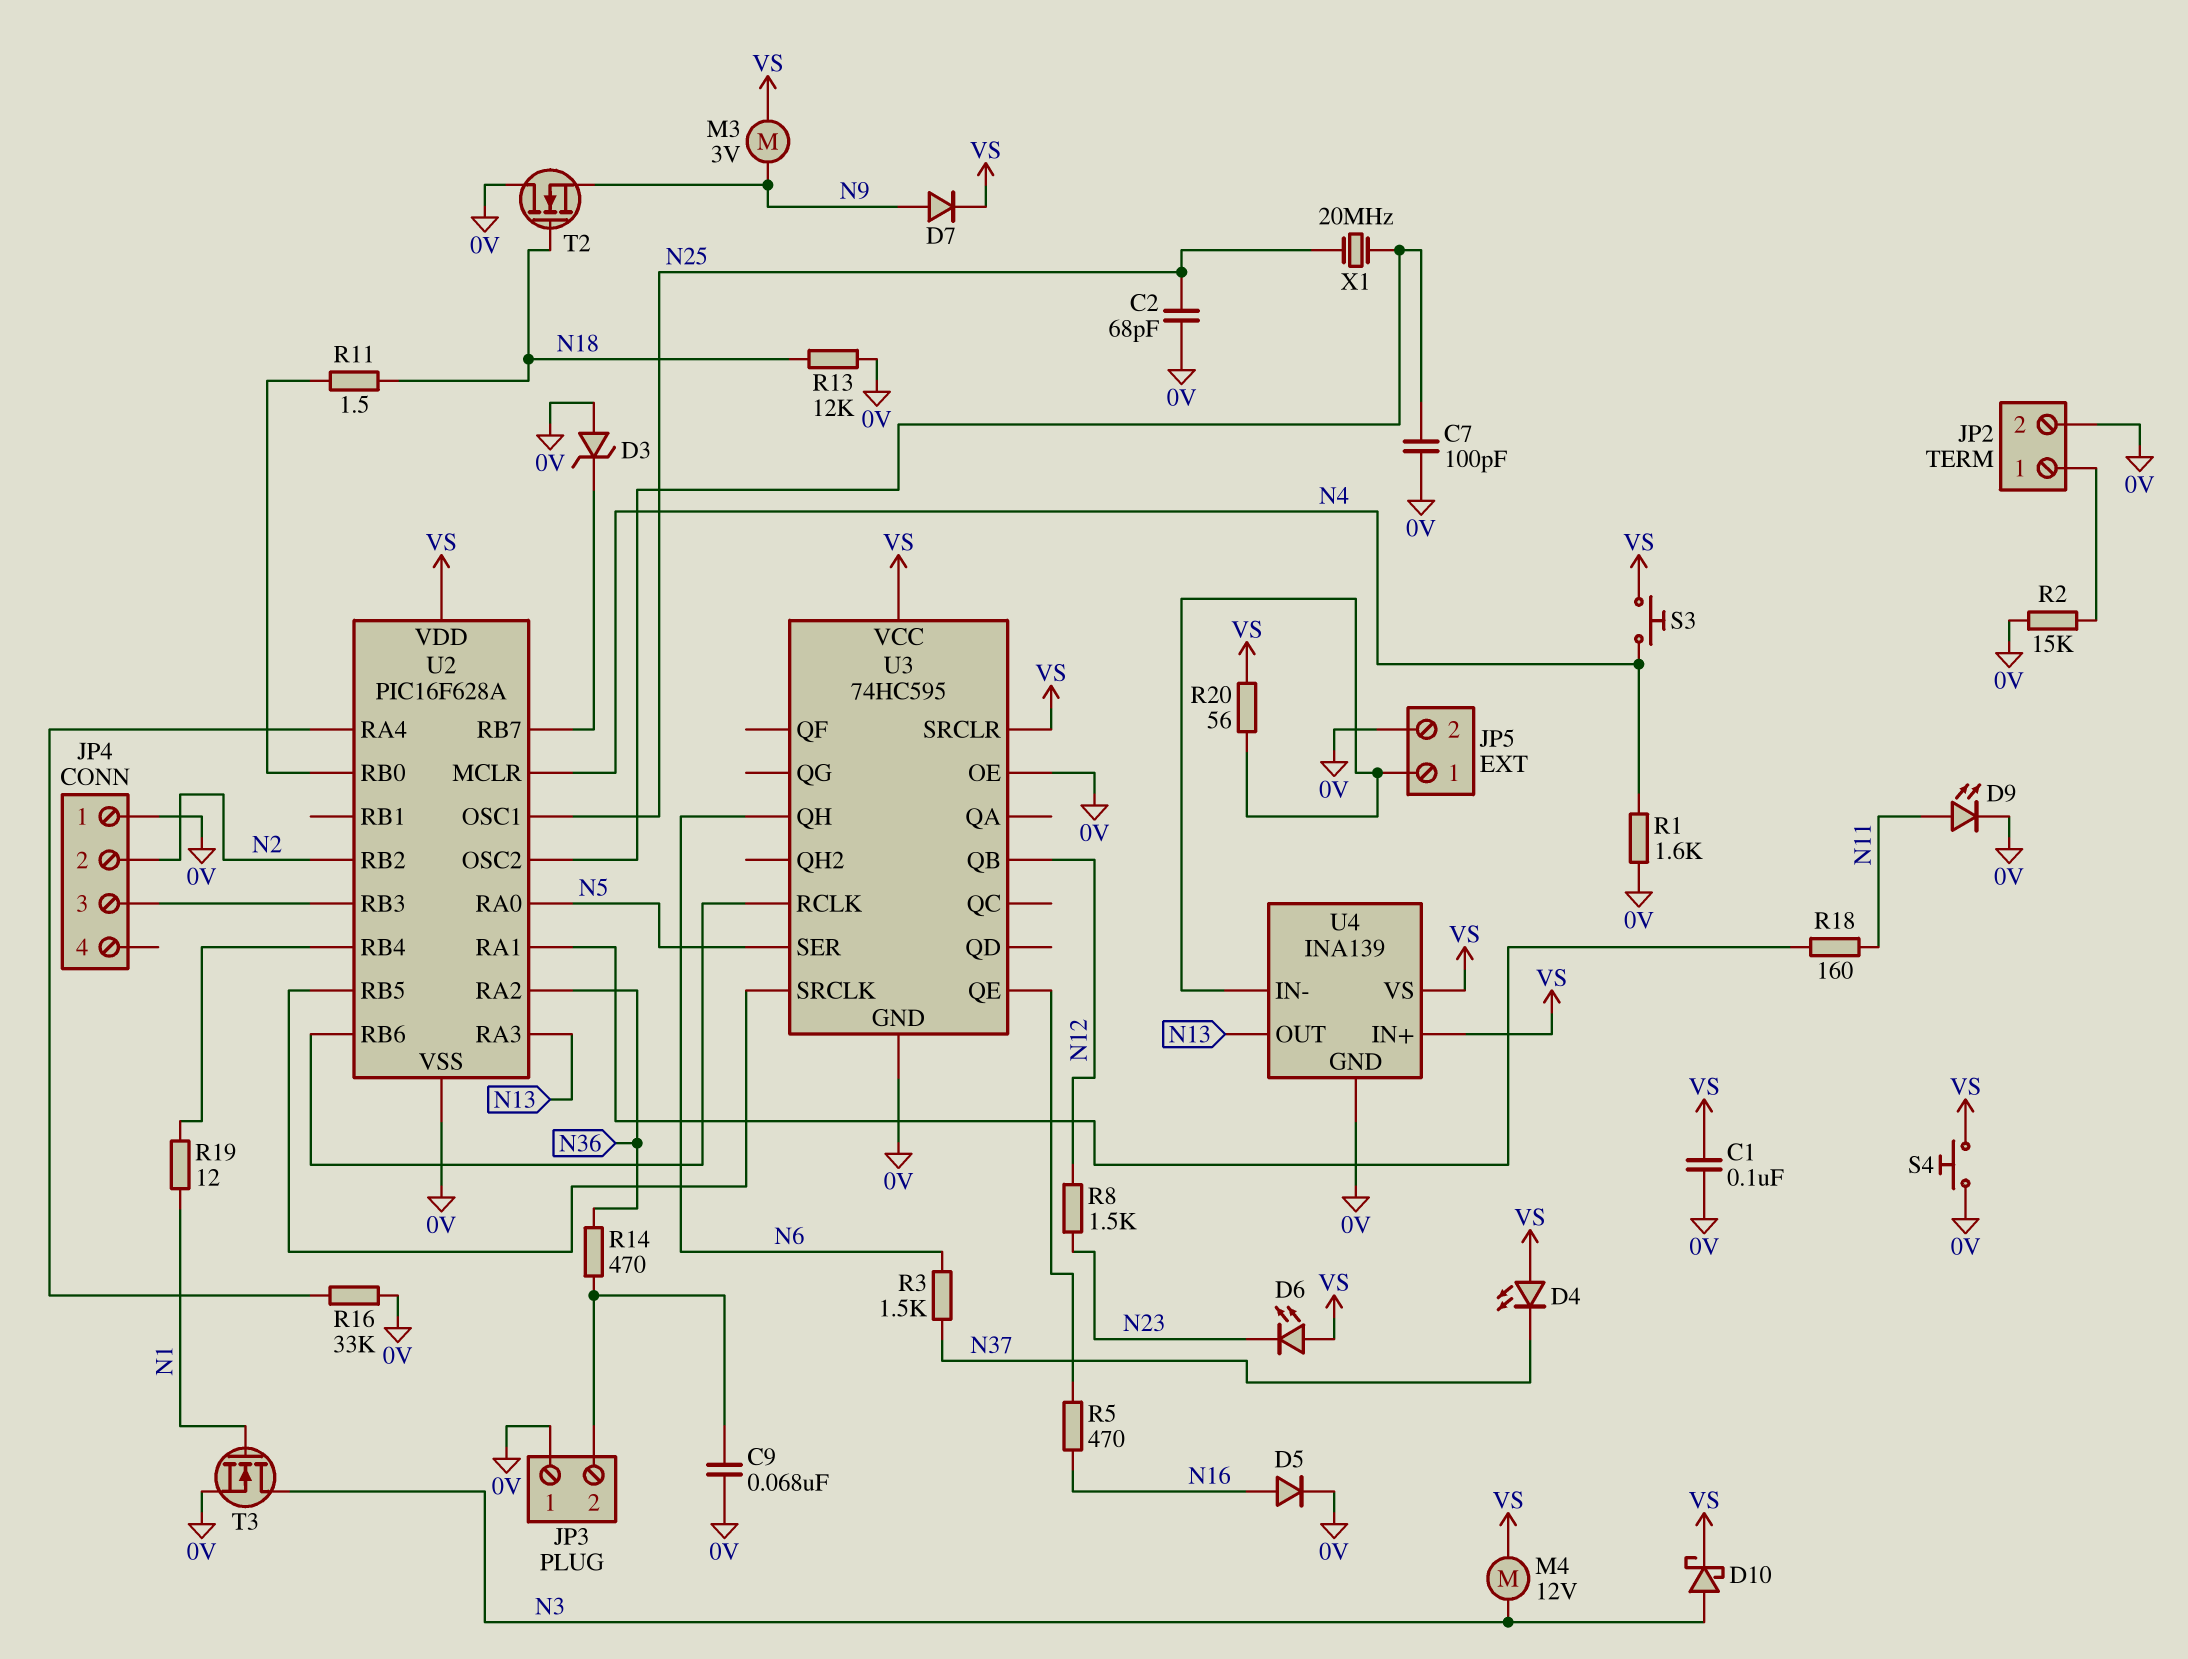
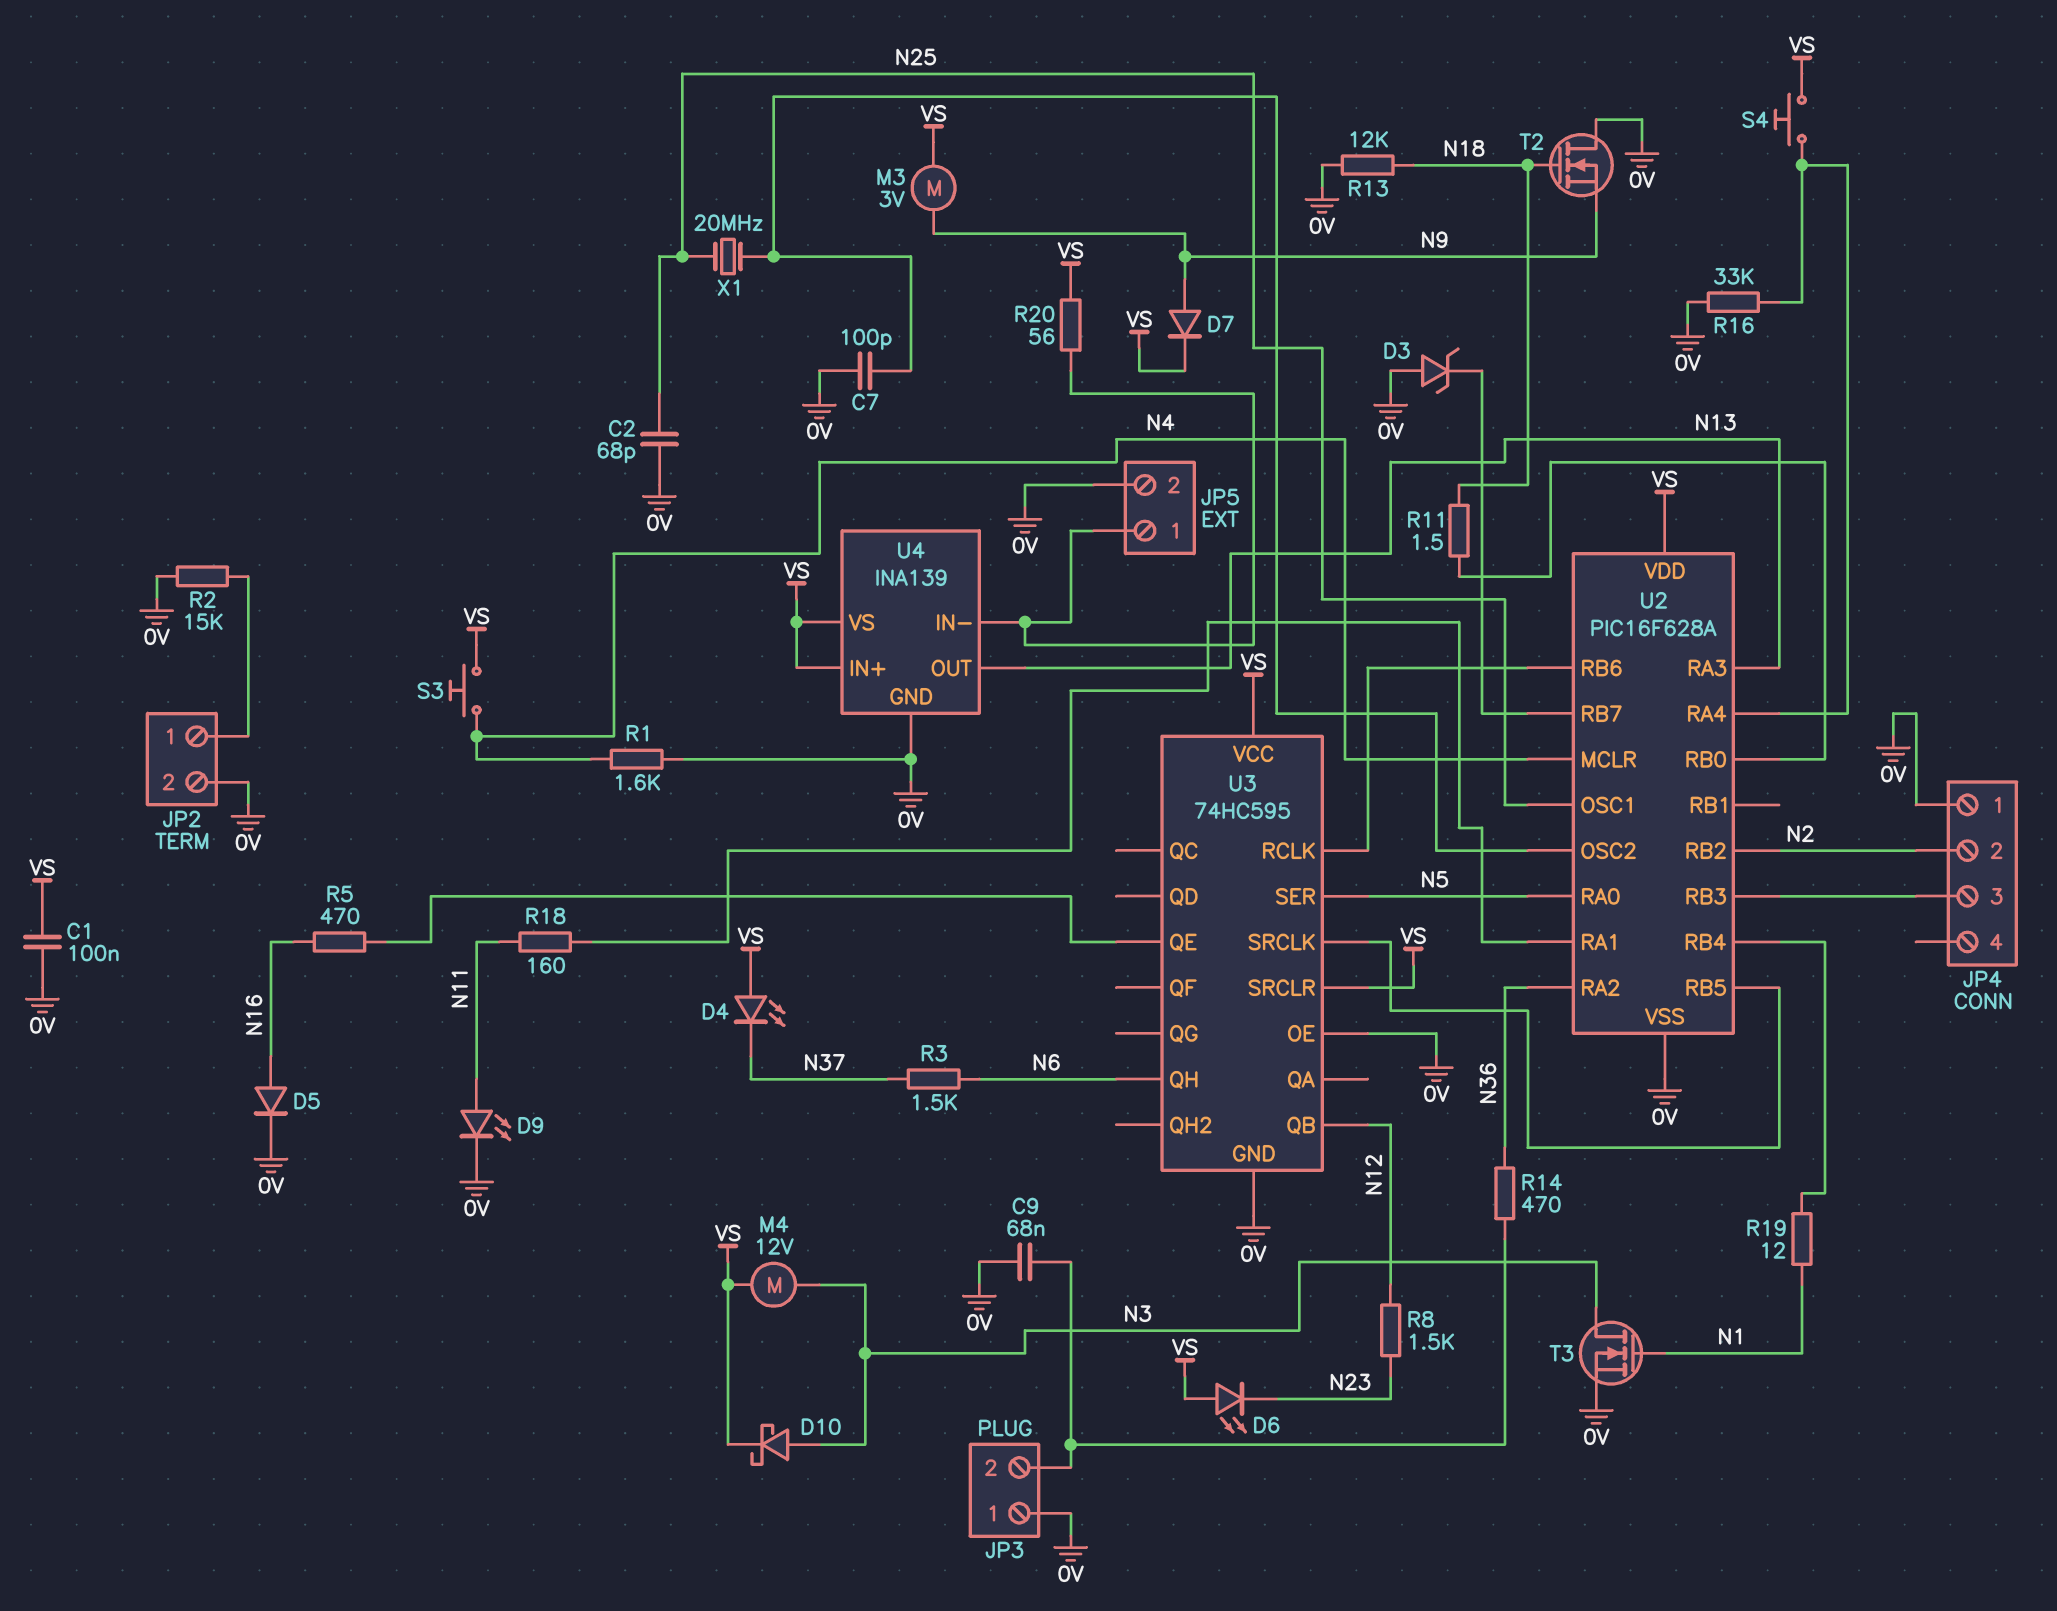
S4: button (0V, VS) -> button (U2/RA4, VS)

